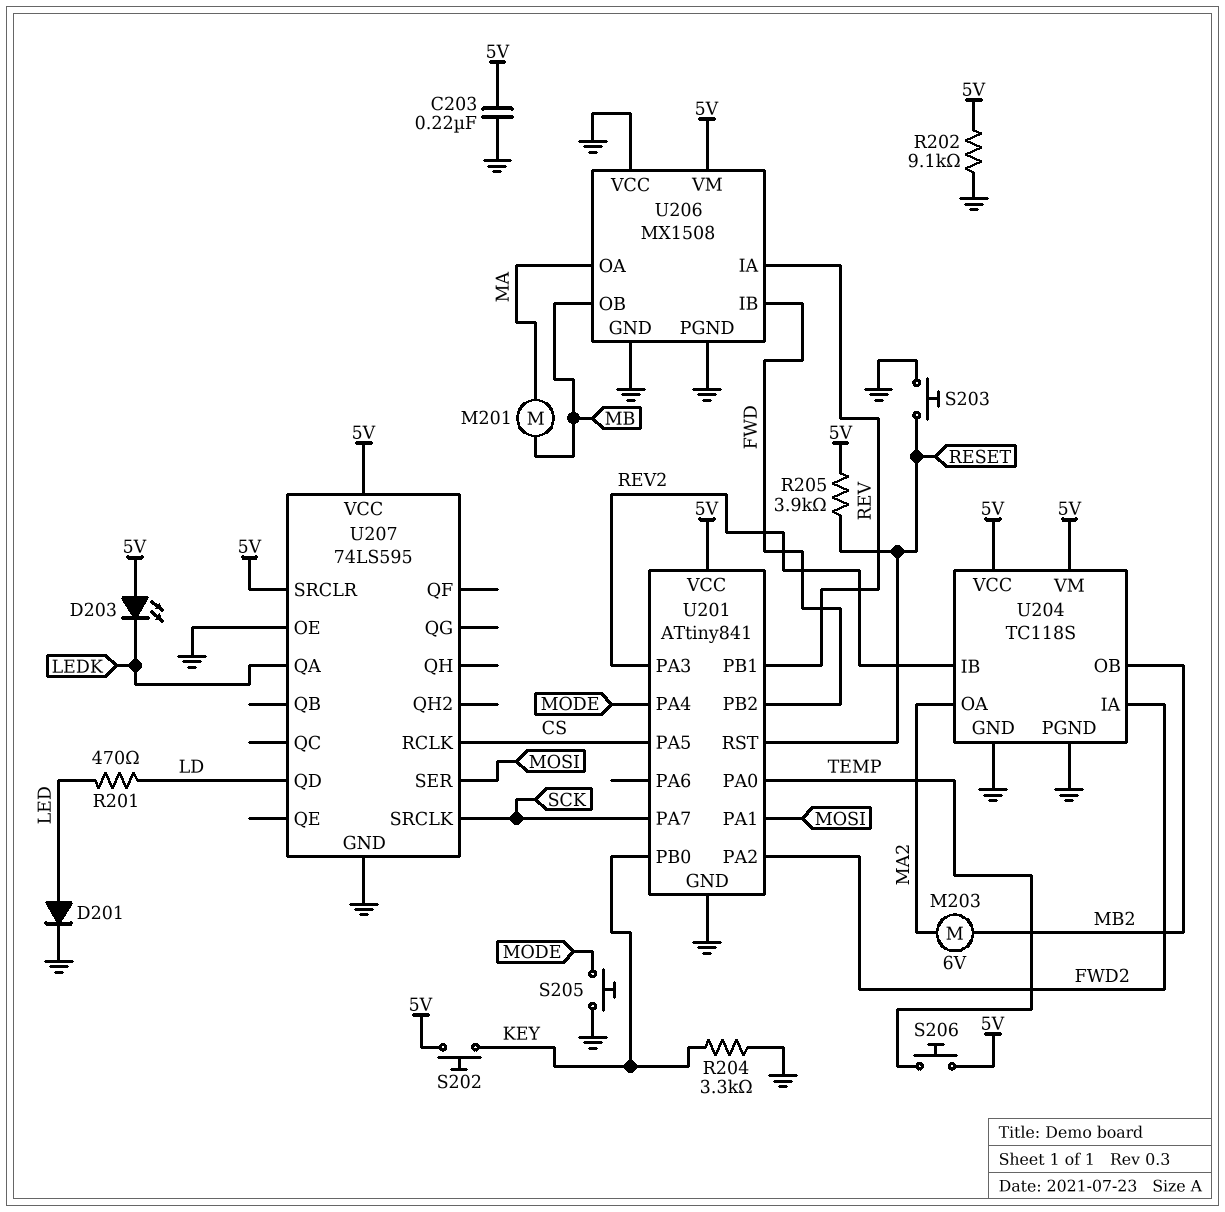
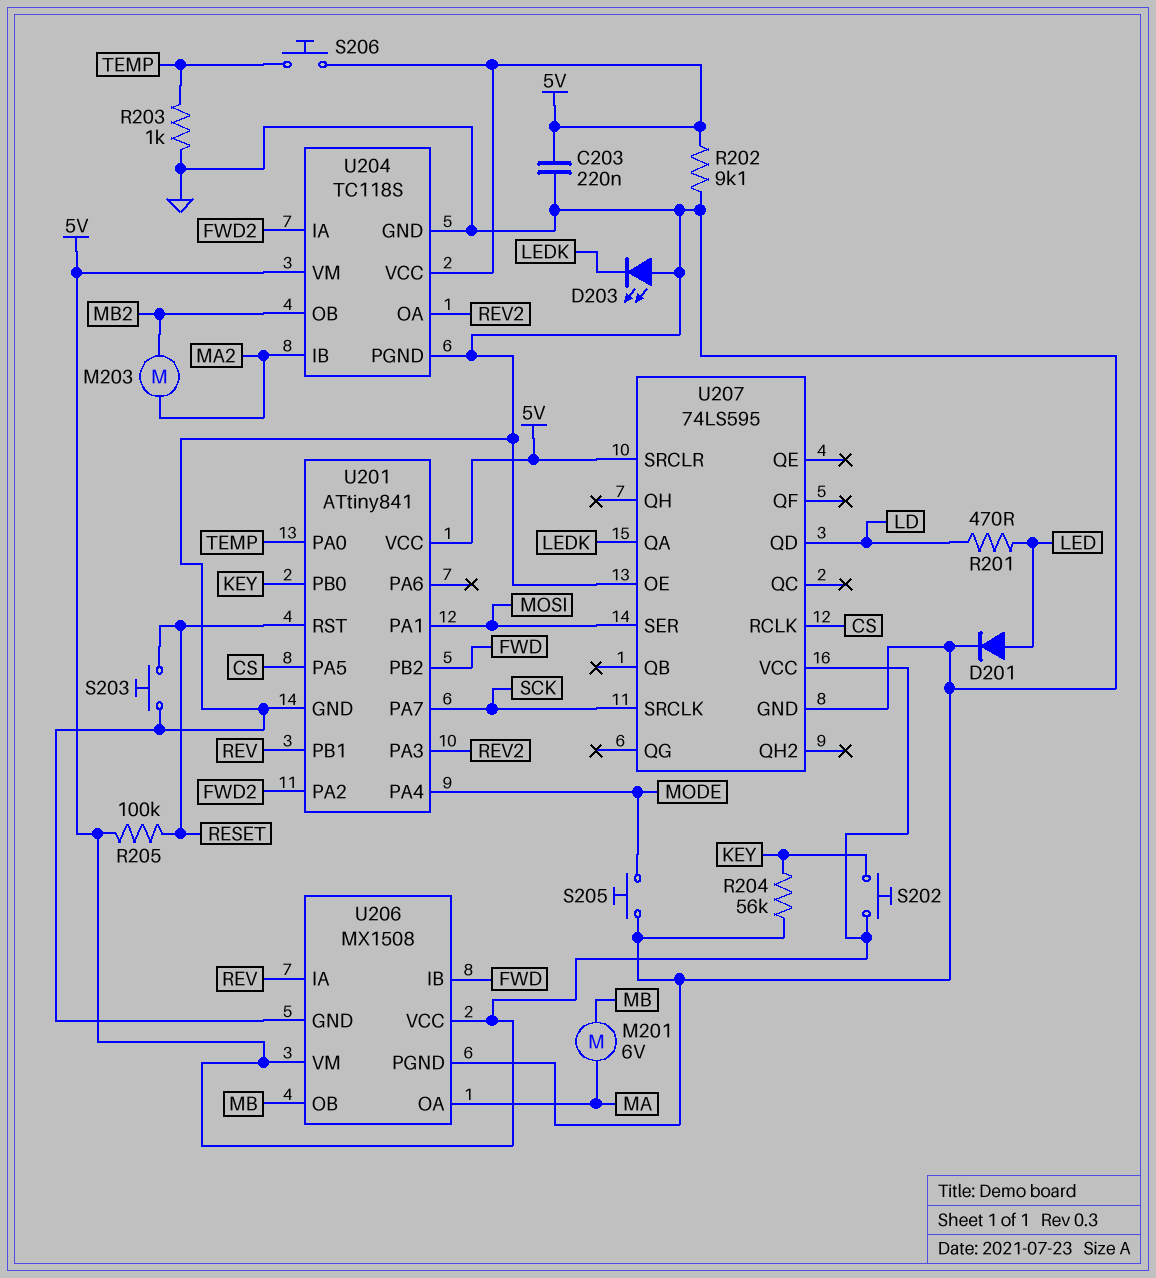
D203: LED (A 5V, K LEDK) -> LED (A GND, K LEDK)
M201: motor (MA, MB) -> motor 6V (MA, MB)
M203: motor 6V (MA2, MB2) -> motor (MA2, MB2)
R203: none -> 1k (GND, TEMP)
R204: 3.3k (GND, KEY) -> 56k (GND, KEY)
R205: 3.9k (5V, RESET) -> 100k (5V, RESET)
U204 pin IB: REV2 -> MA2
U204 pin OA: MA2 -> REV2
U206 pin VCC: GND -> 5V

